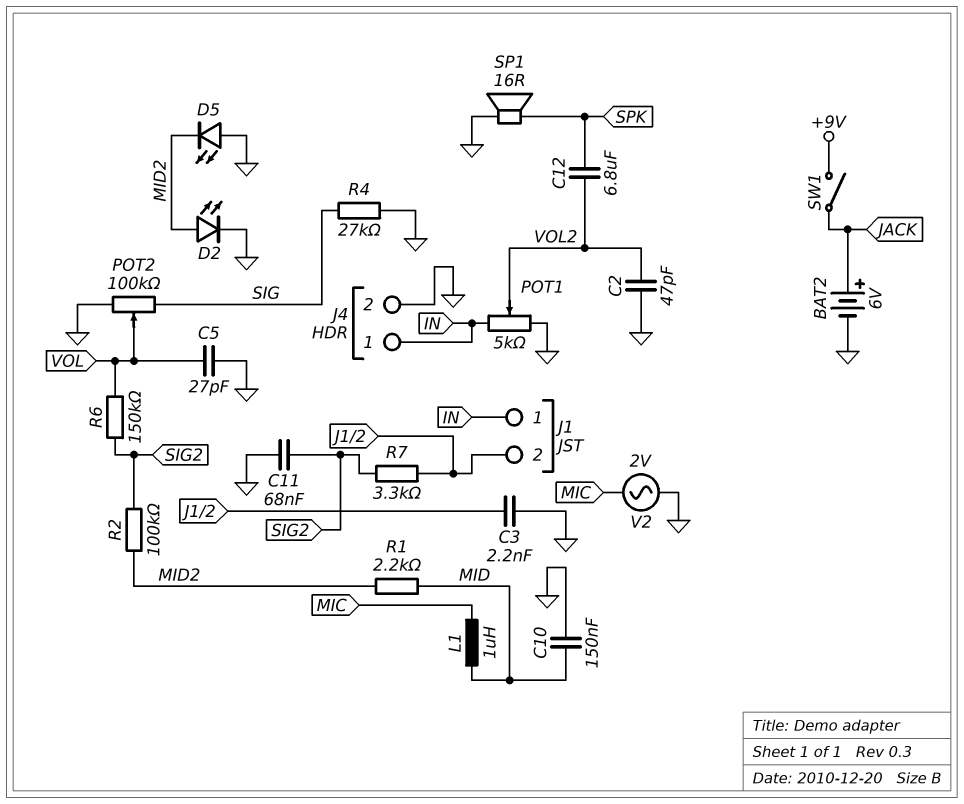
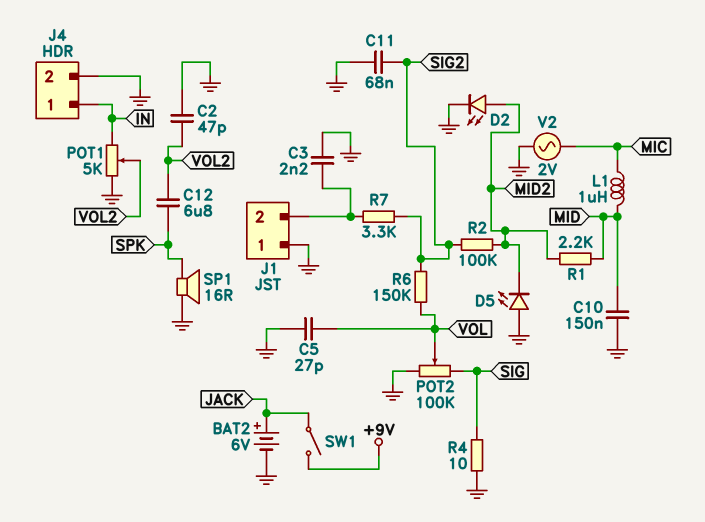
J1 pin 1: IN -> GND
R4: 27k (GND, SIG) -> 10 (GND, SIG)

